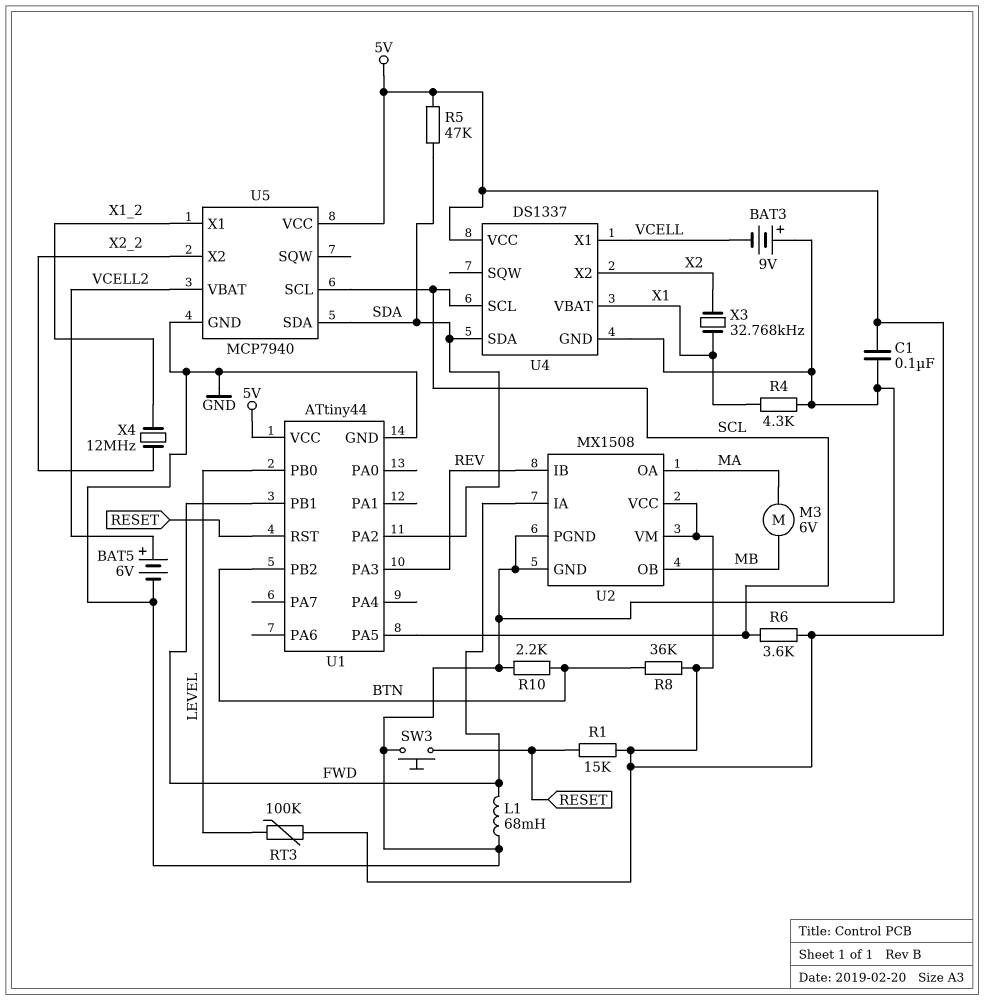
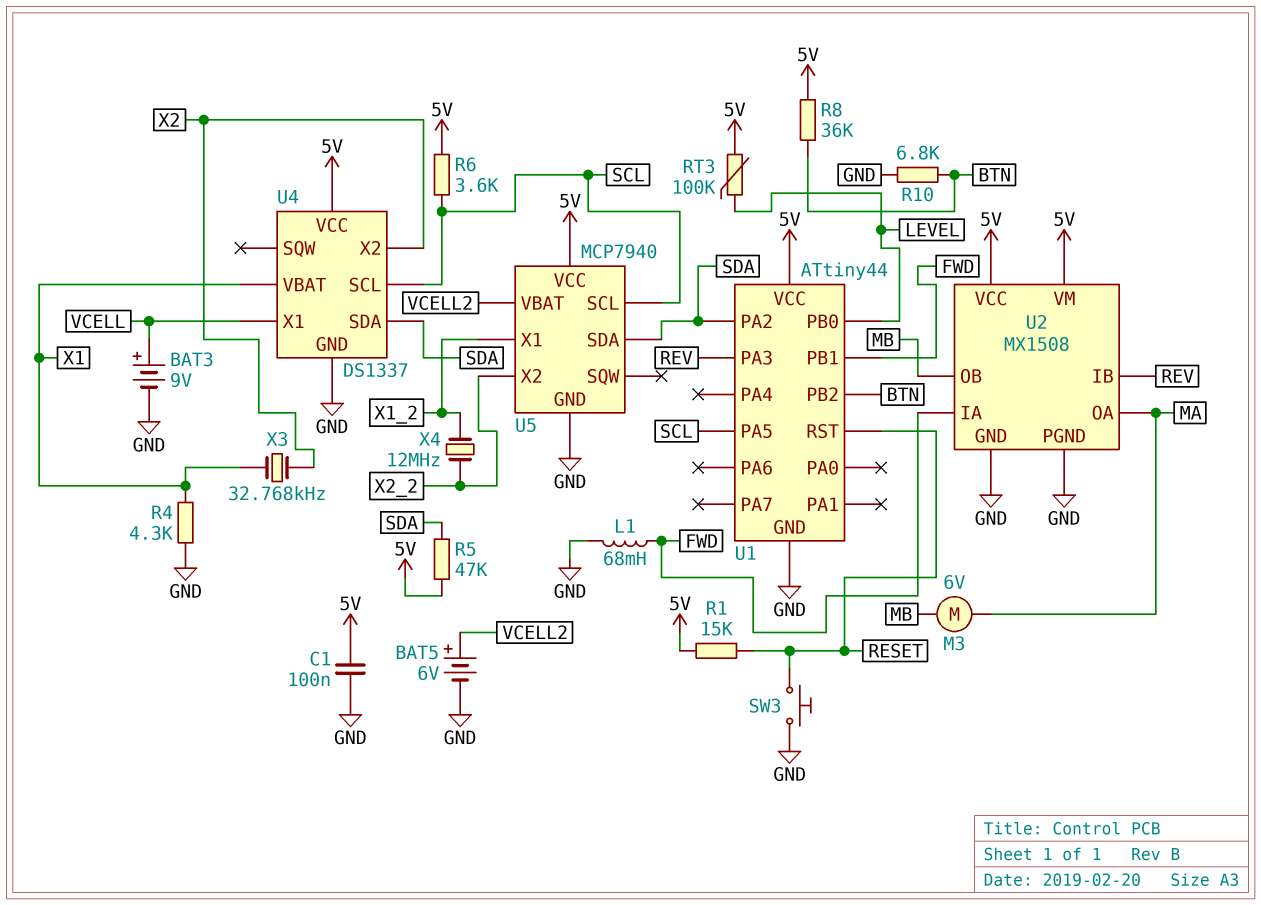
BAT3: 9V (plus GND, minus VCELL) -> 9V (plus VCELL, minus GND)
R10: 2.2k (BTN, GND) -> 6.8k (BTN, GND)

